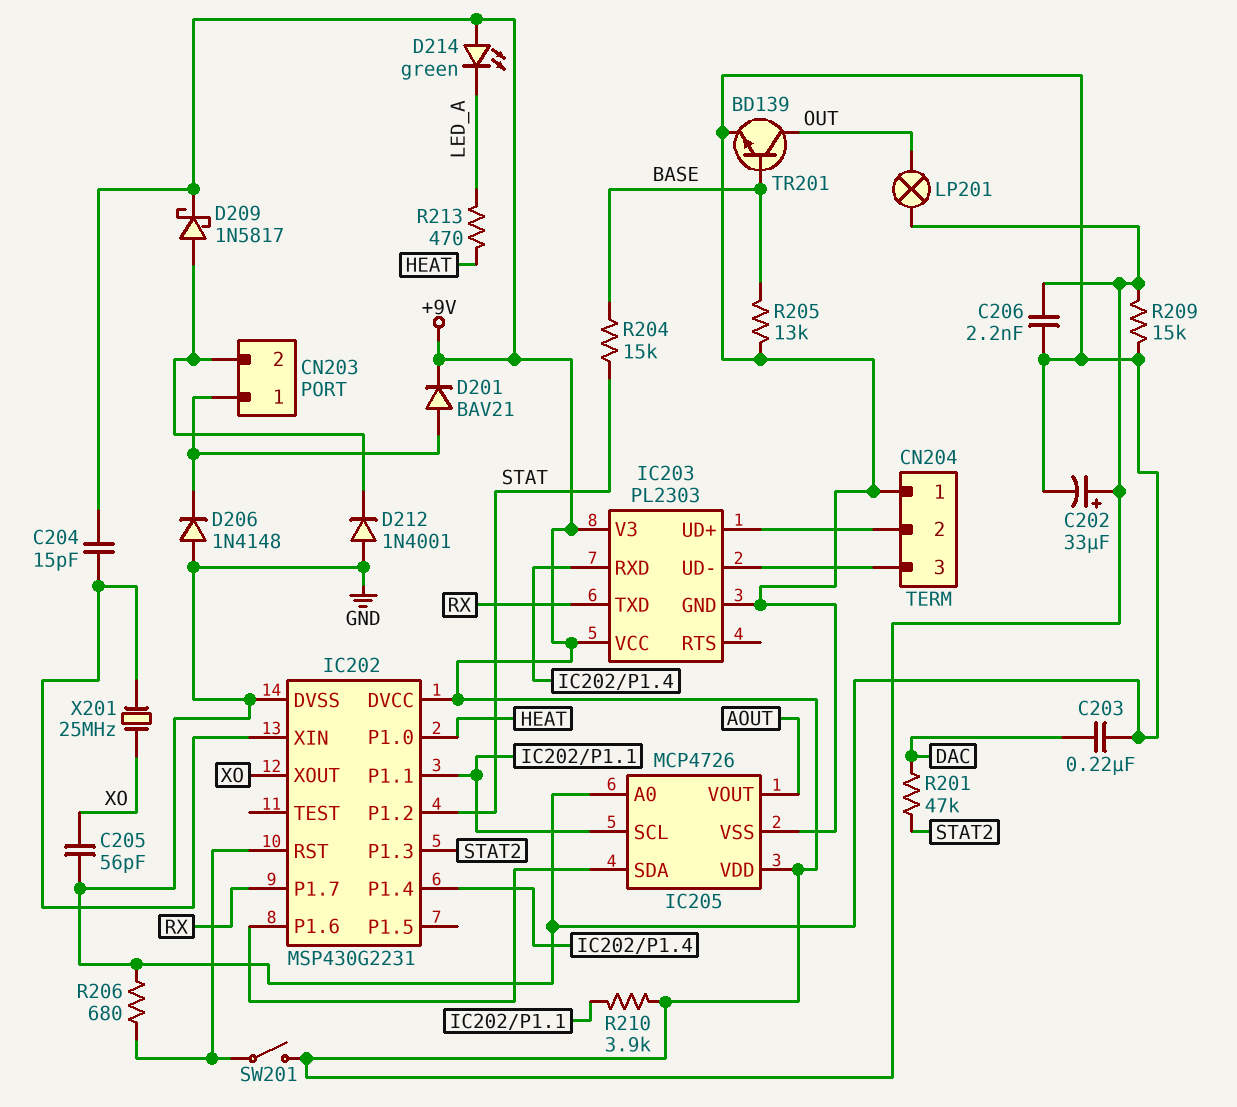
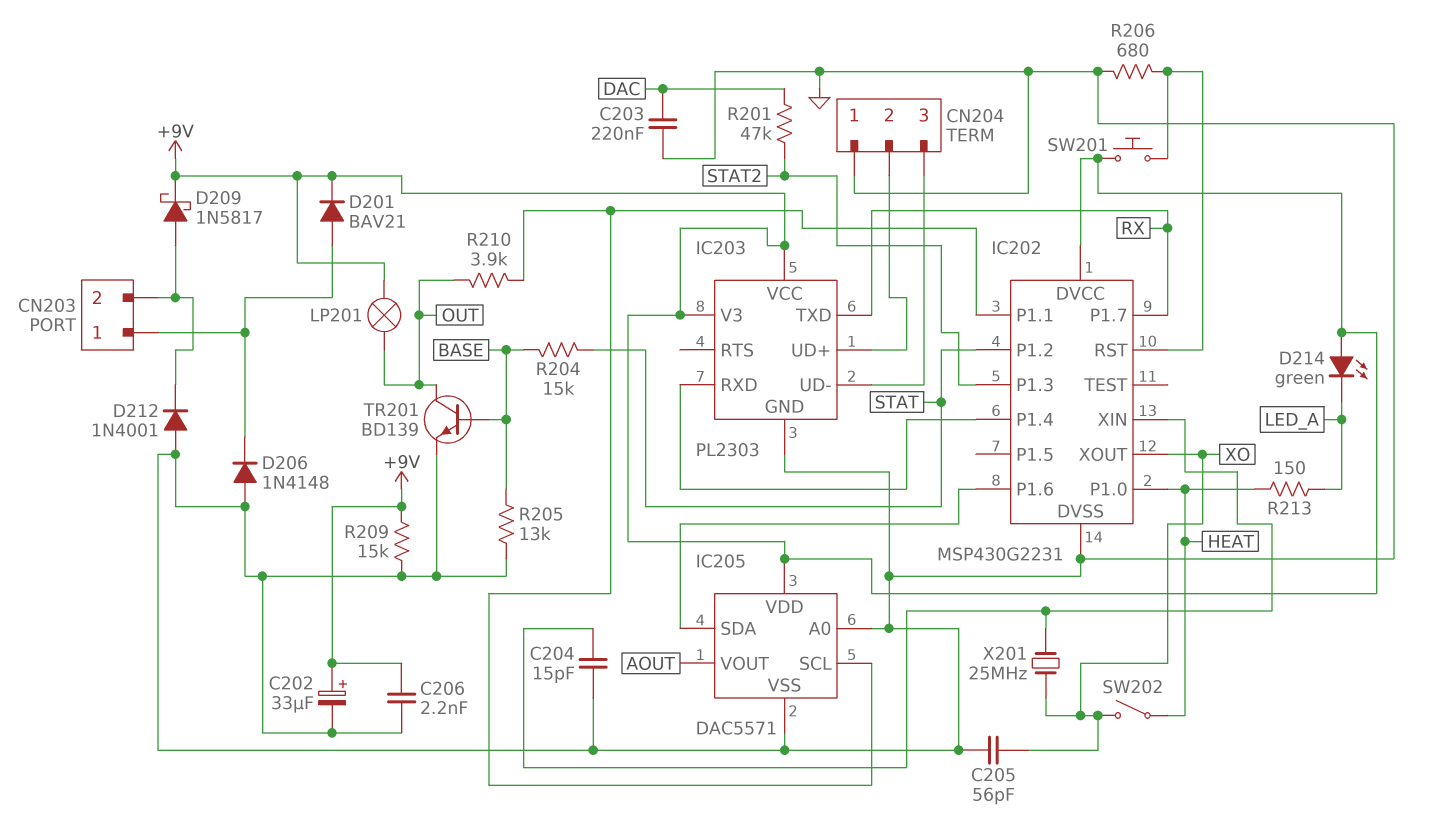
C204: 15pF (+9V, IC202/XIN) -> 15pF (GND, IC202/XIN)
IC205: MCP4726 -> DAC5571
R210: 3.9k (+9V, IC202/P1.1) -> 3.9k (IC202/P1.1, OUT)
R213: 470 (HEAT, LED_A) -> 150 (HEAT, LED_A)
SW201: switch (+9V, IC202/RST) -> button (+9V, IC202/RST)
SW202: none -> switch (HEAT, XO)

